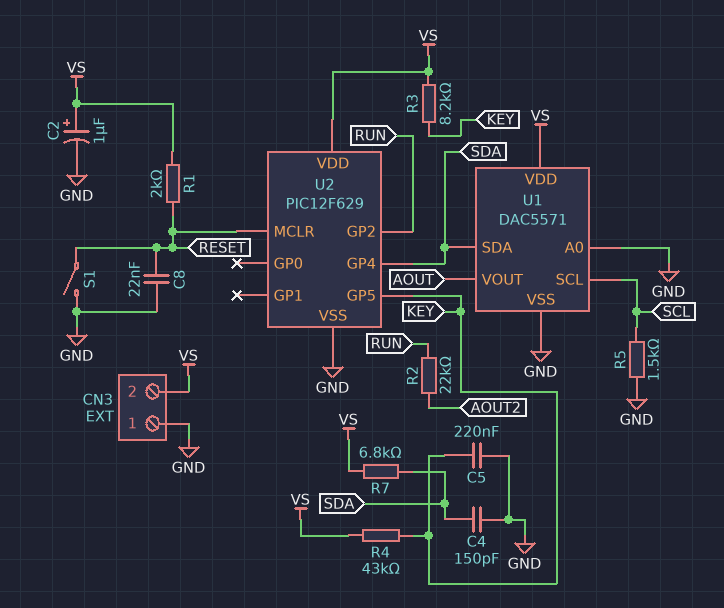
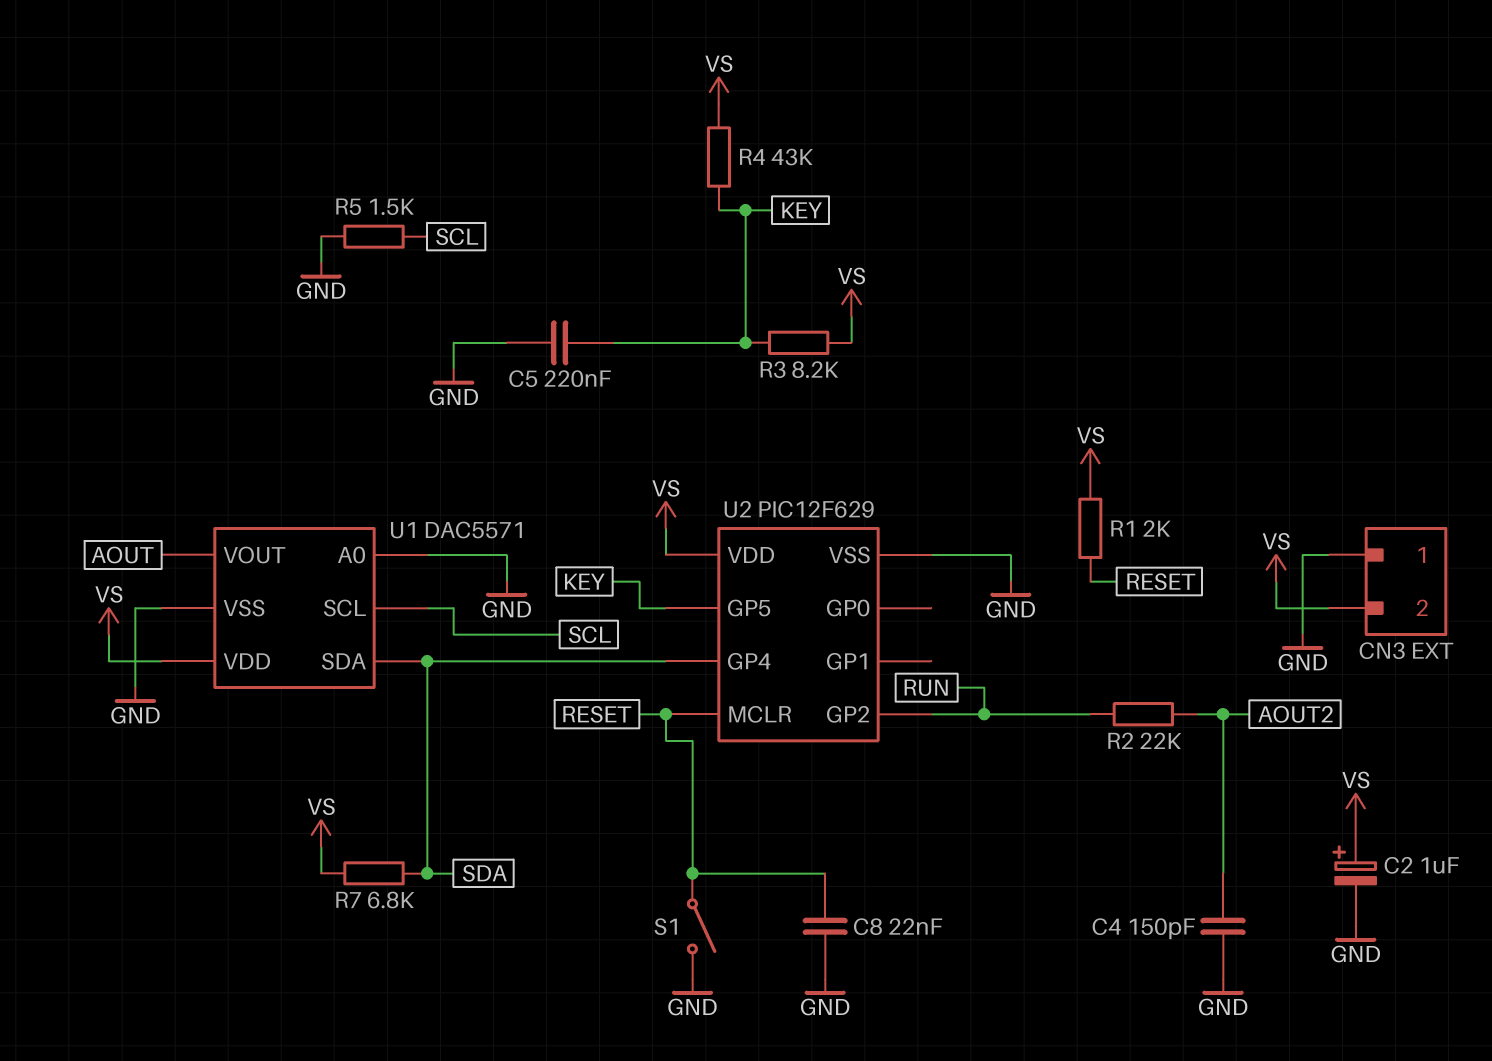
C4: 150pF (GND, SDA) -> 150pF (AOUT2, GND)

